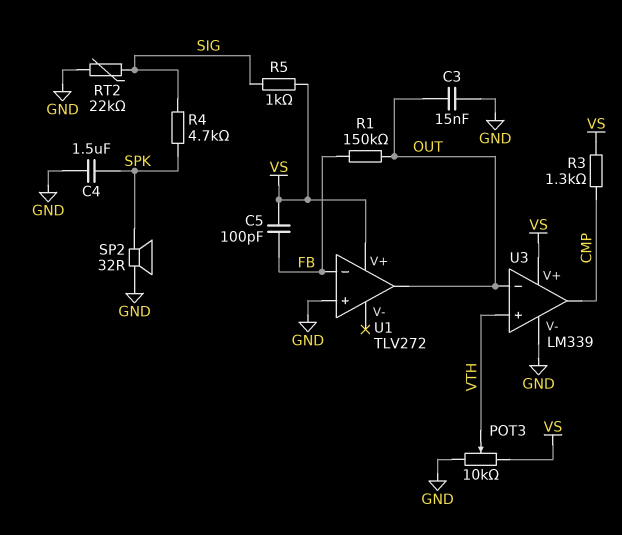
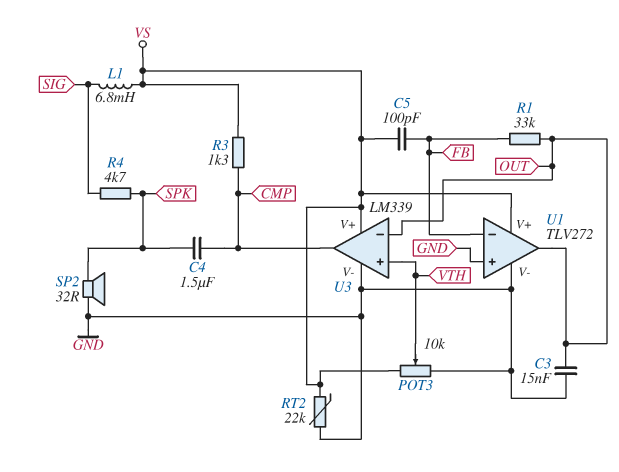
C4: 1.5uF (GND, SPK) -> 1.5uF (CMP, SPK)
L1: none -> 6.8mH (SIG, VS)
R1: 150k (FB, OUT) -> 33k (FB, OUT)
R5: 1k (SIG, VS) -> none
RT2: 22k (GND, SIG) -> 22k (GND, VS)
U1 pin V-: none -> GND

